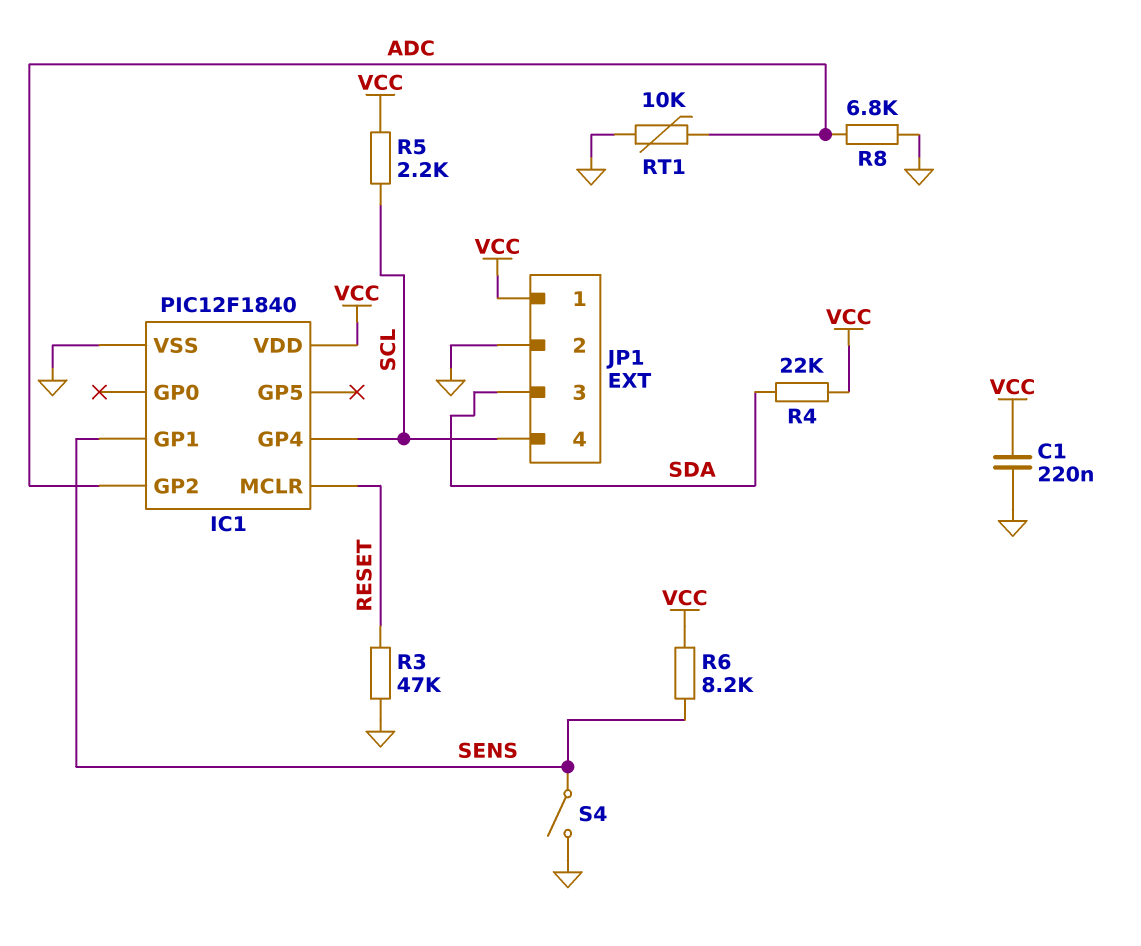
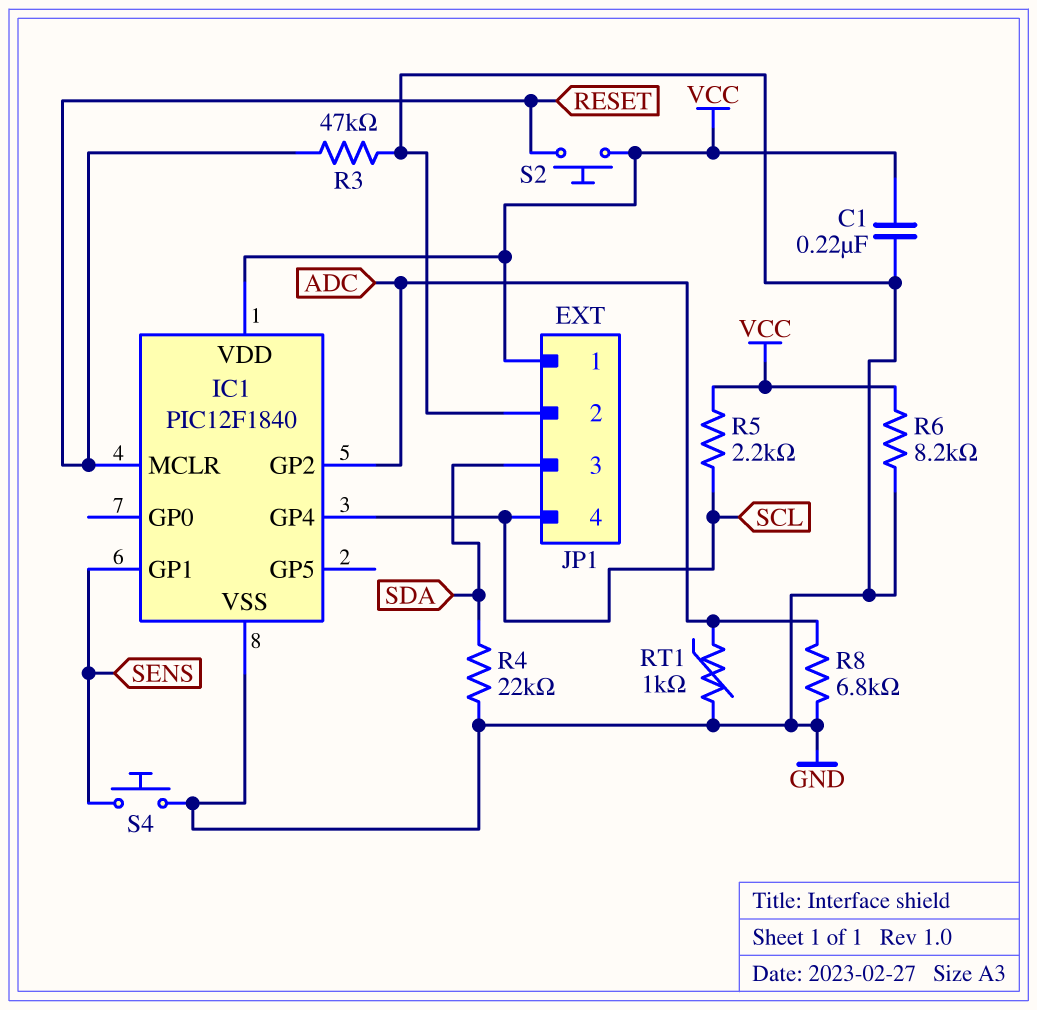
R4: 22k (SDA, VCC) -> 22k (GND, SDA)
R6: 8.2k (SENS, VCC) -> 8.2k (GND, VCC)
RT1: 10k (ADC, GND) -> 1k (ADC, GND)
S2: none -> button (RESET, VCC)
S4: switch (GND, SENS) -> button (GND, SENS)

